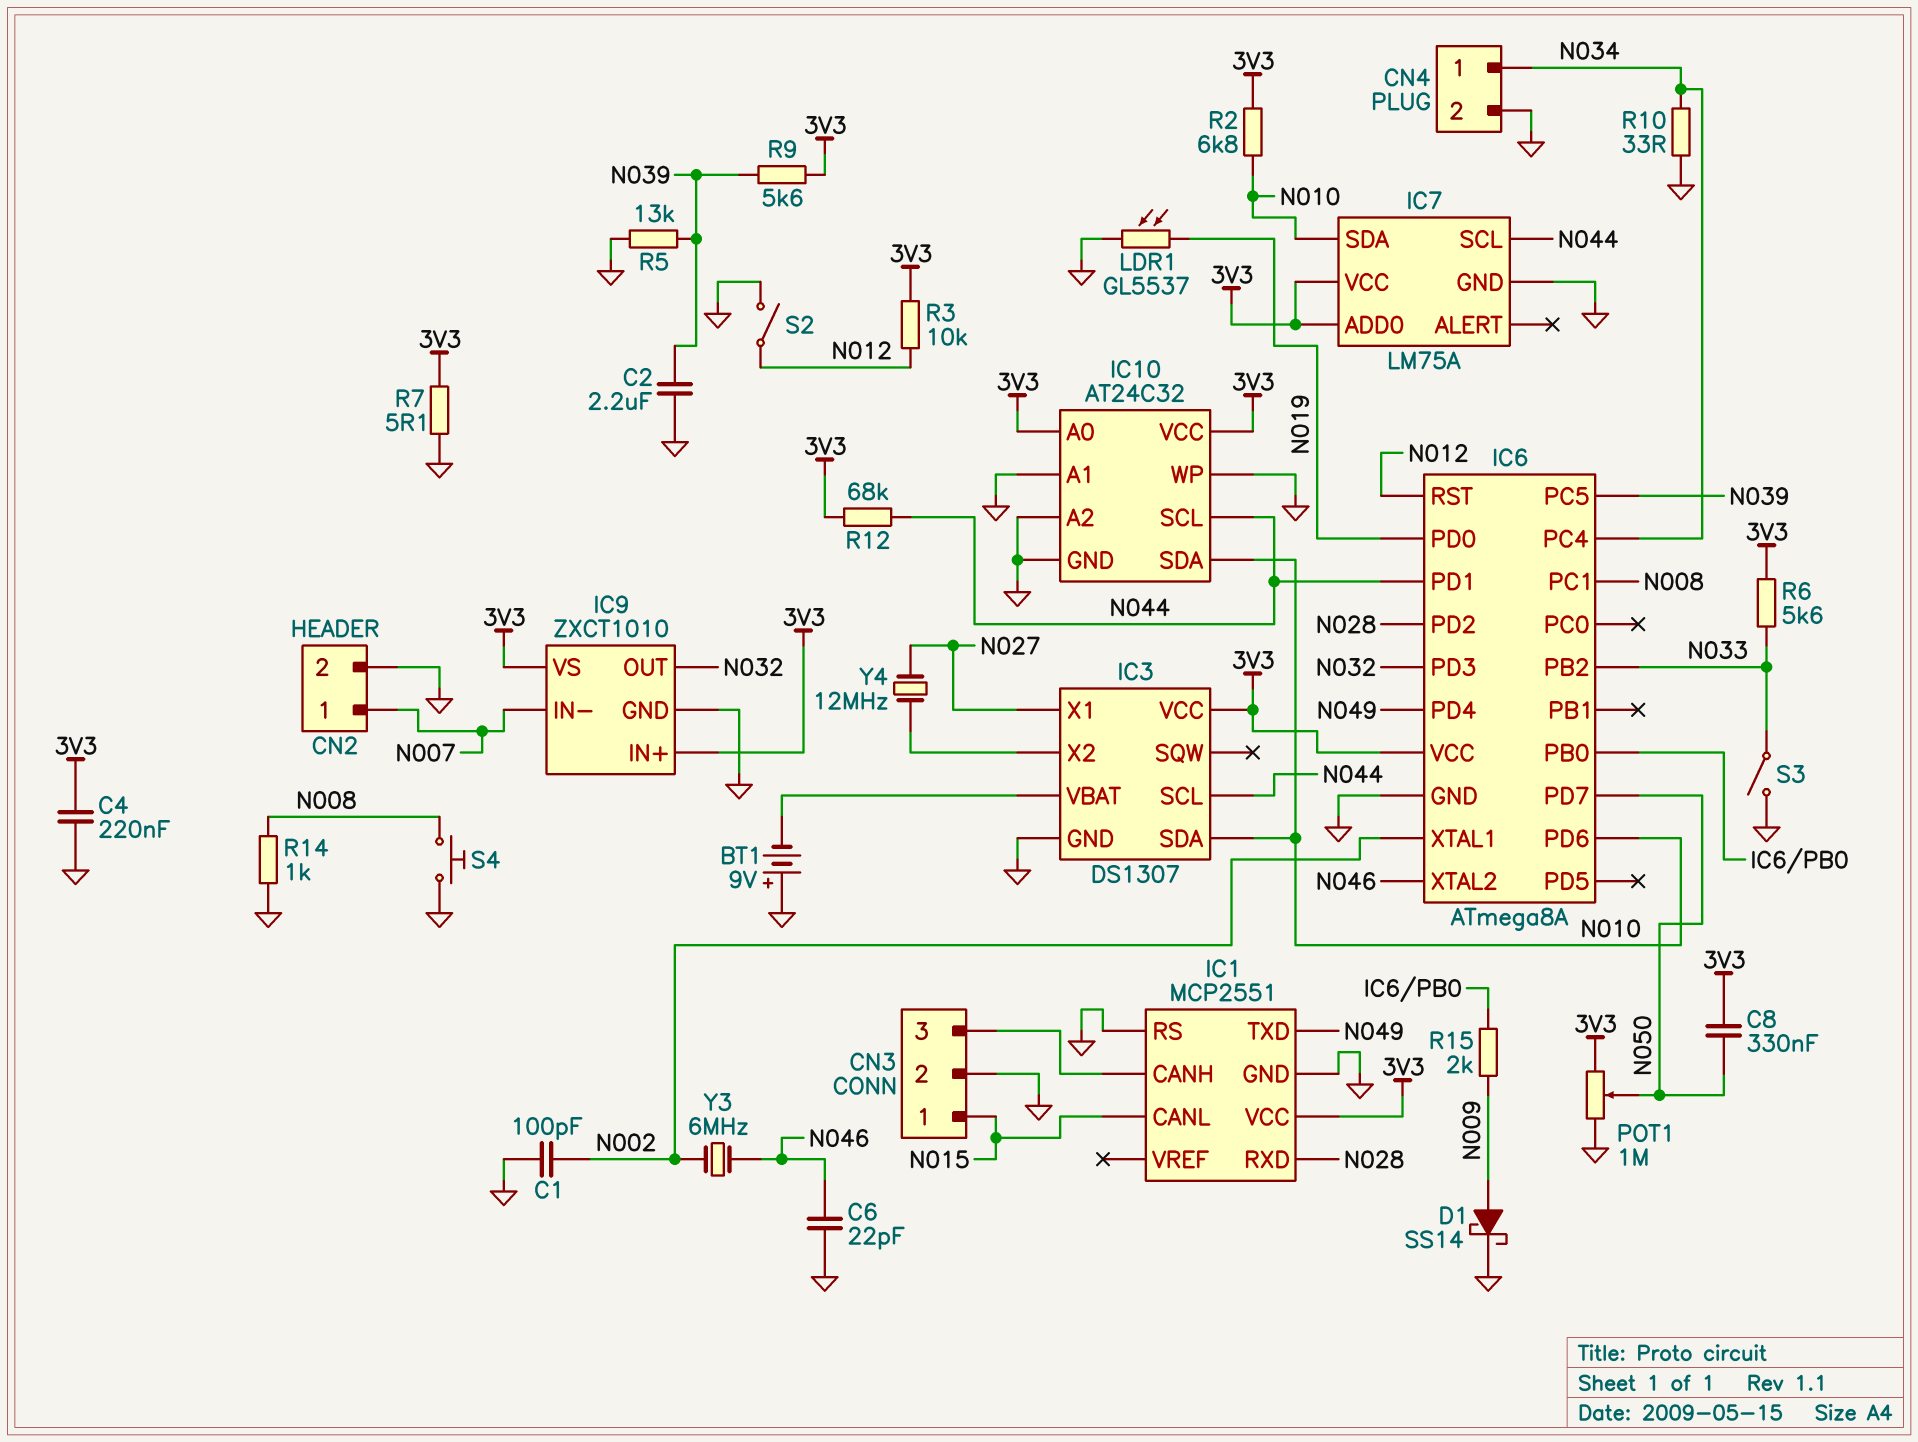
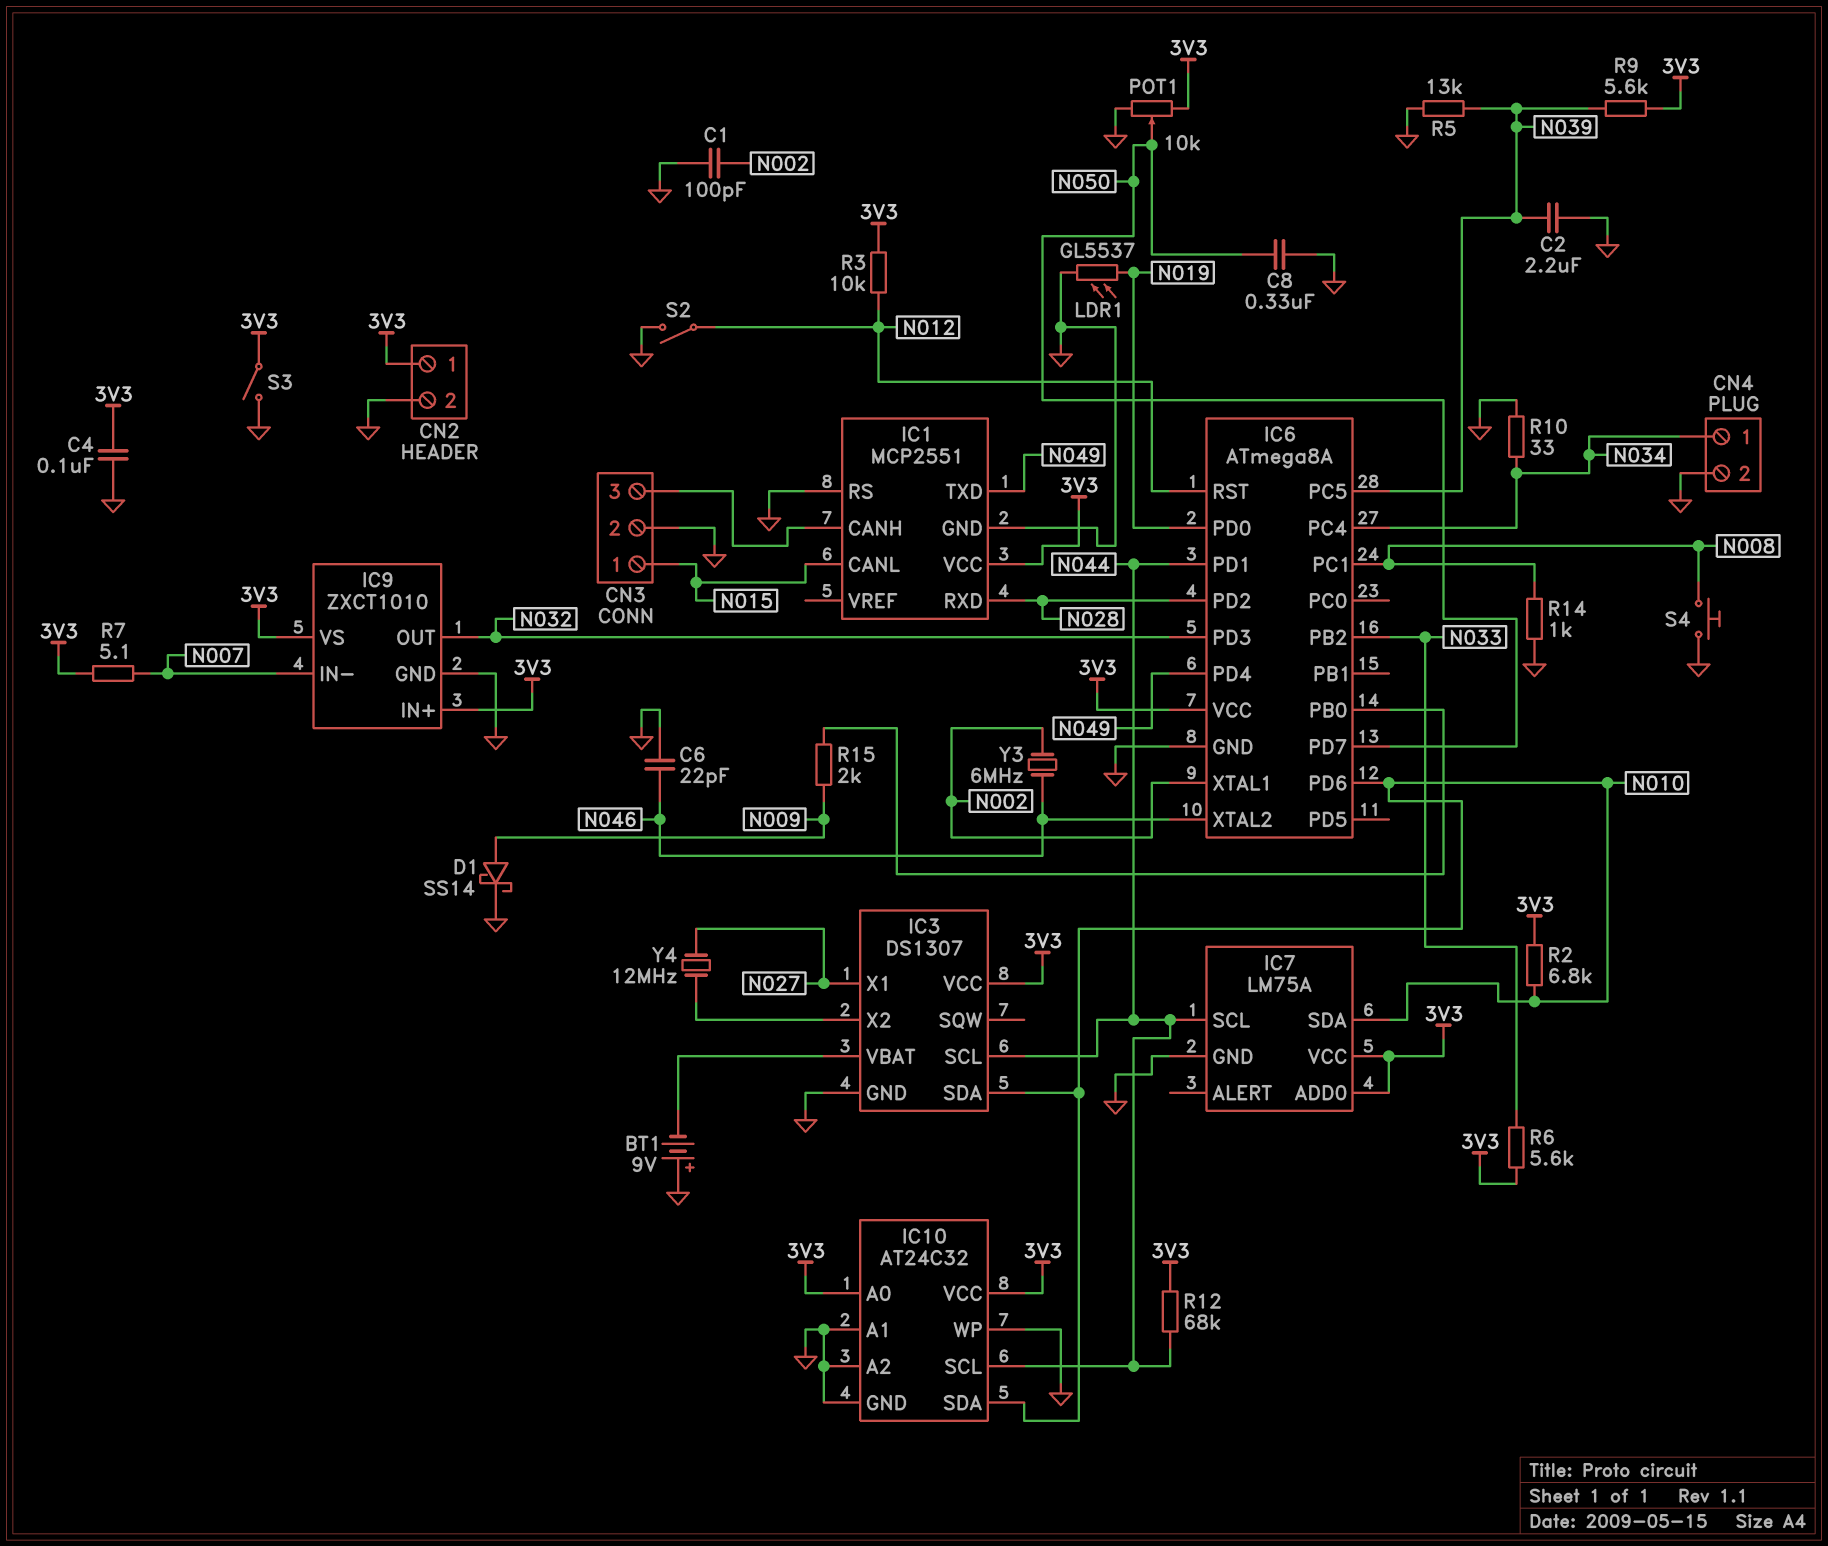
C4: 220nF (3V3, GND) -> 100nF (3V3, GND)
C8: 330nF (3V3, N050) -> 330nF (GND, N050)
CN2 pin 1: N007 -> 3V3
POT1: 1M (3V3, GND, wiper N050) -> 10k (3V3, GND, wiper N050)
R7: 5.1 (3V3, GND) -> 5.1 (3V3, N007)
S3: switch (GND, N033) -> switch (3V3, GND)

